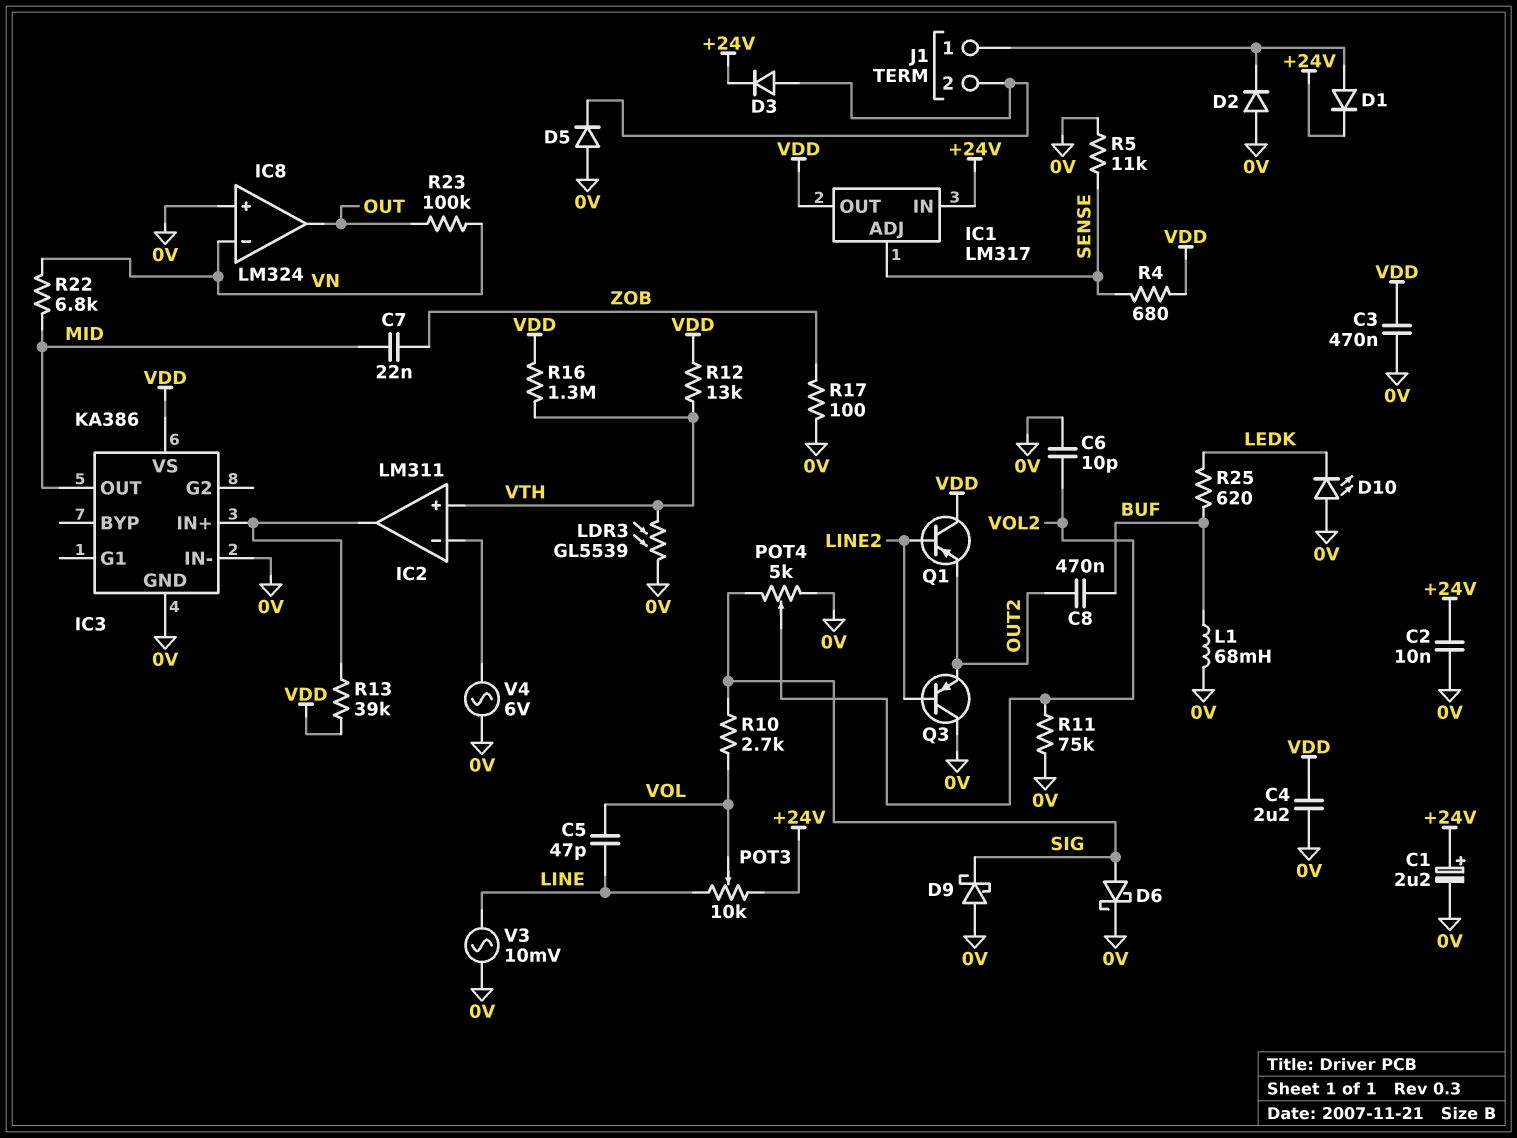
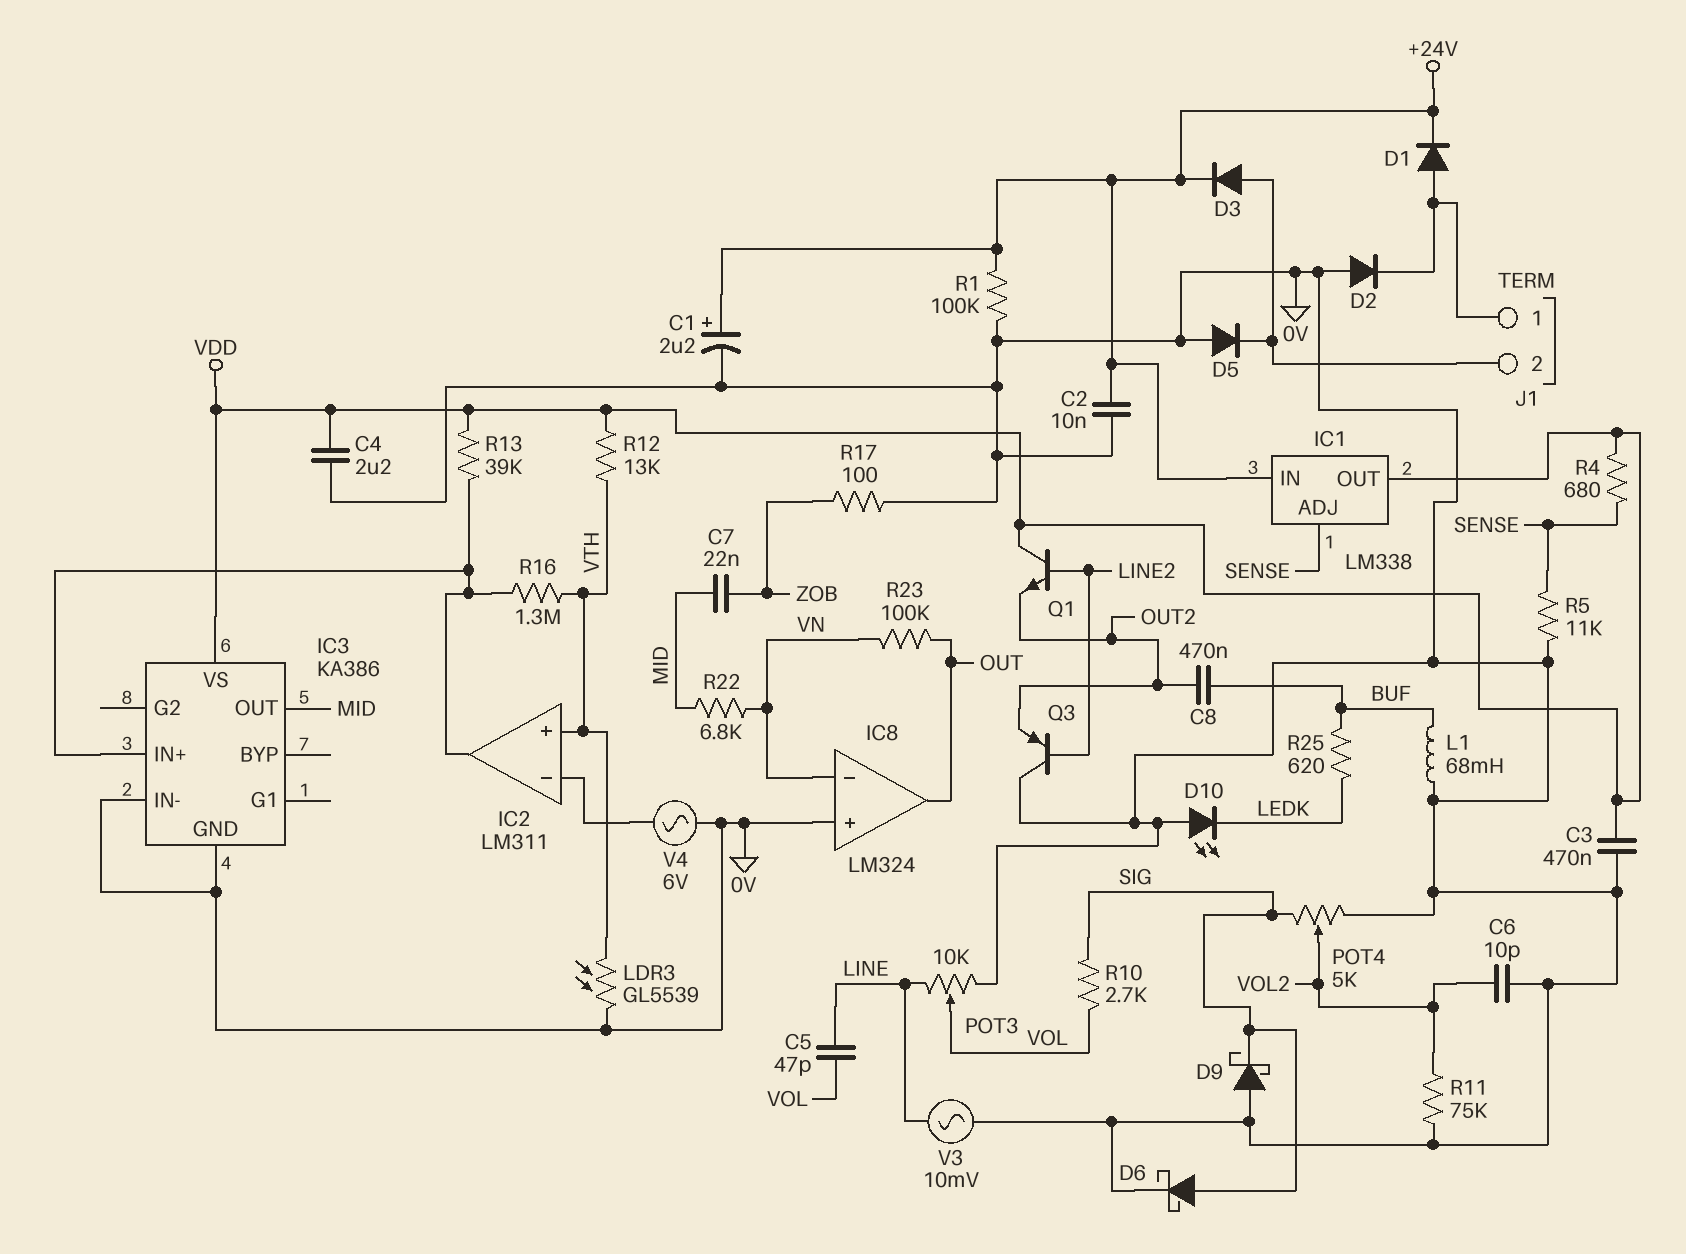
IC1: LM317 -> LM338
POT3: 10k (+24V, LINE, wiper VOL) -> 10k (0V, LINE, wiper VOL)
Q1: PNP (B LINE2, C VDD, E OUT2) -> NPN (B LINE2, C VDD, E OUT2)
R1: none -> 100k (+24V, 0V)
R16: 1.3M (VDD, VTH) -> 1.3M (IC2/out, VTH)

